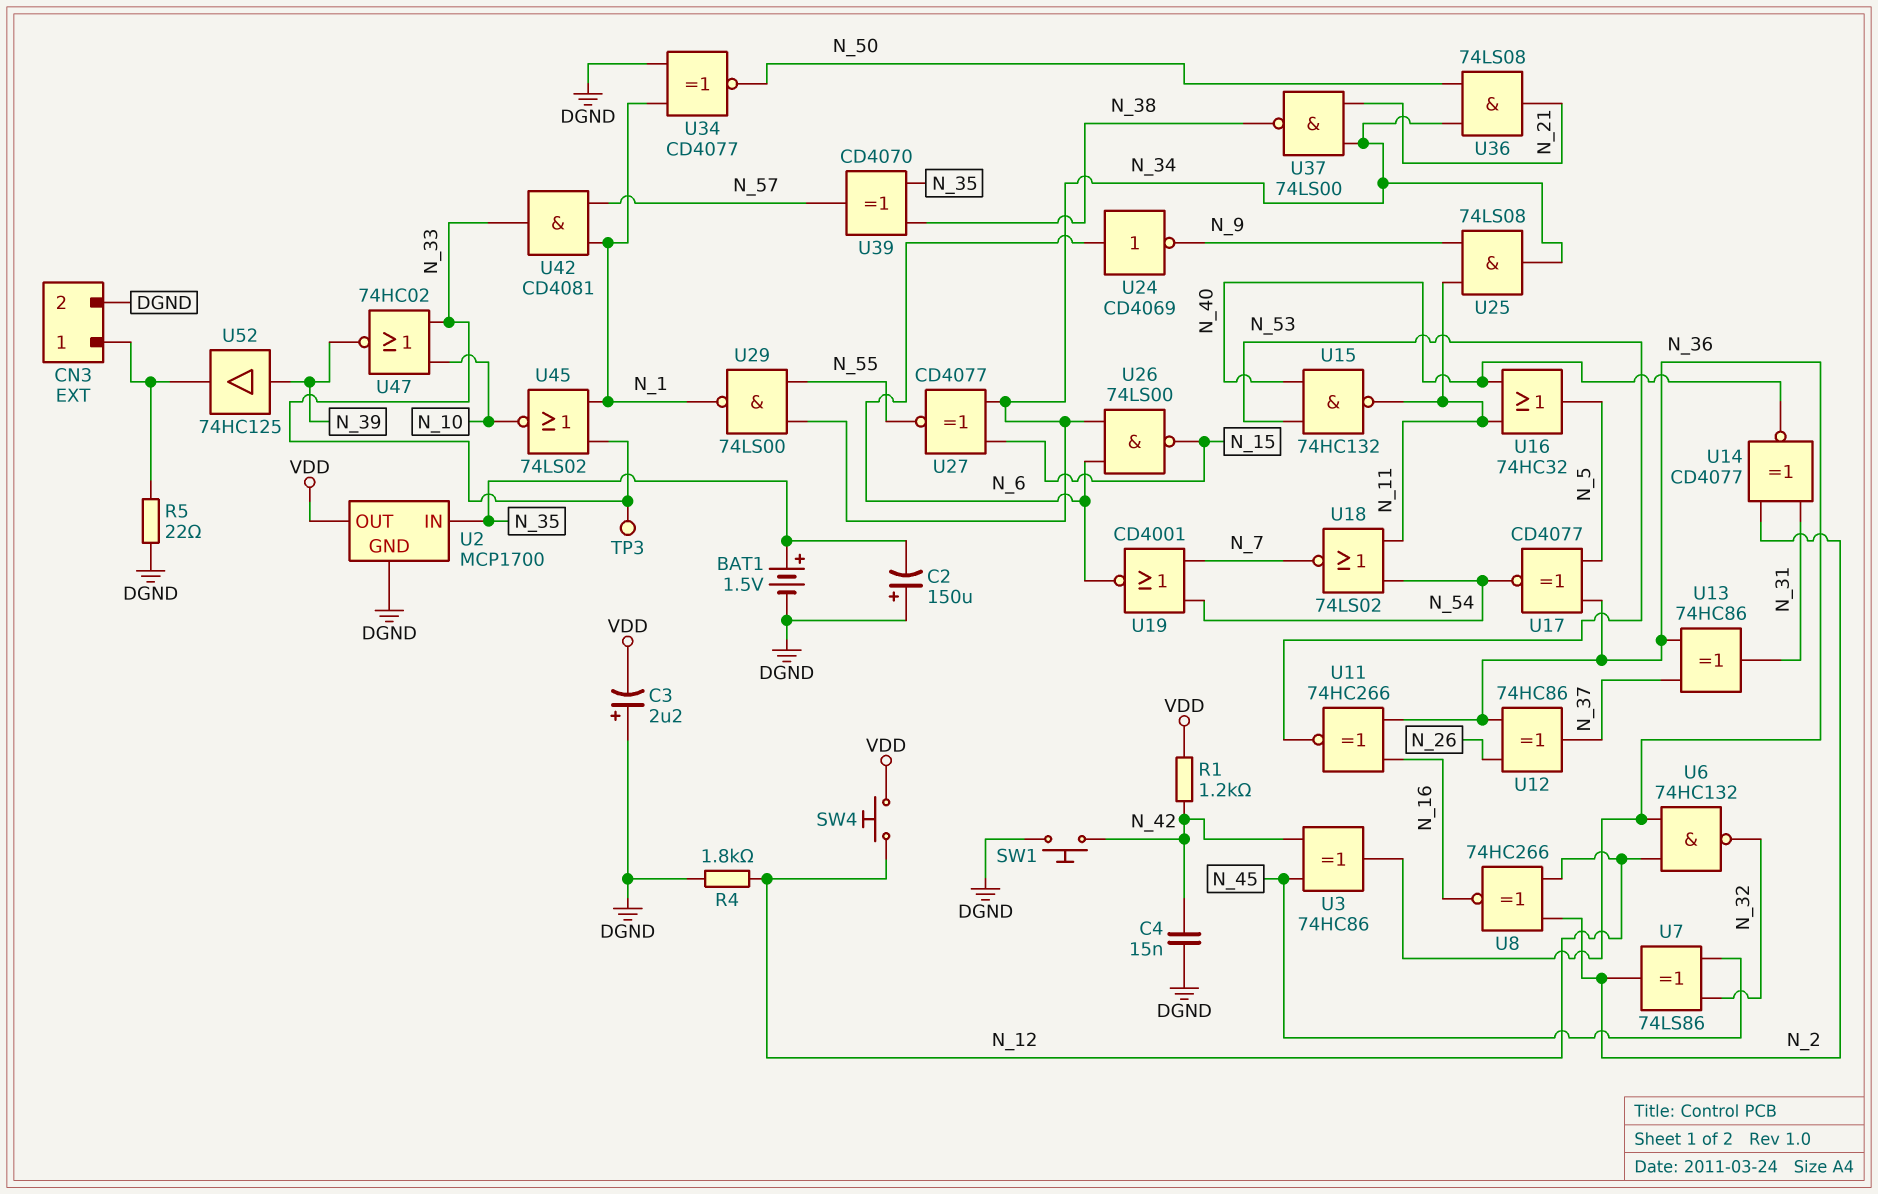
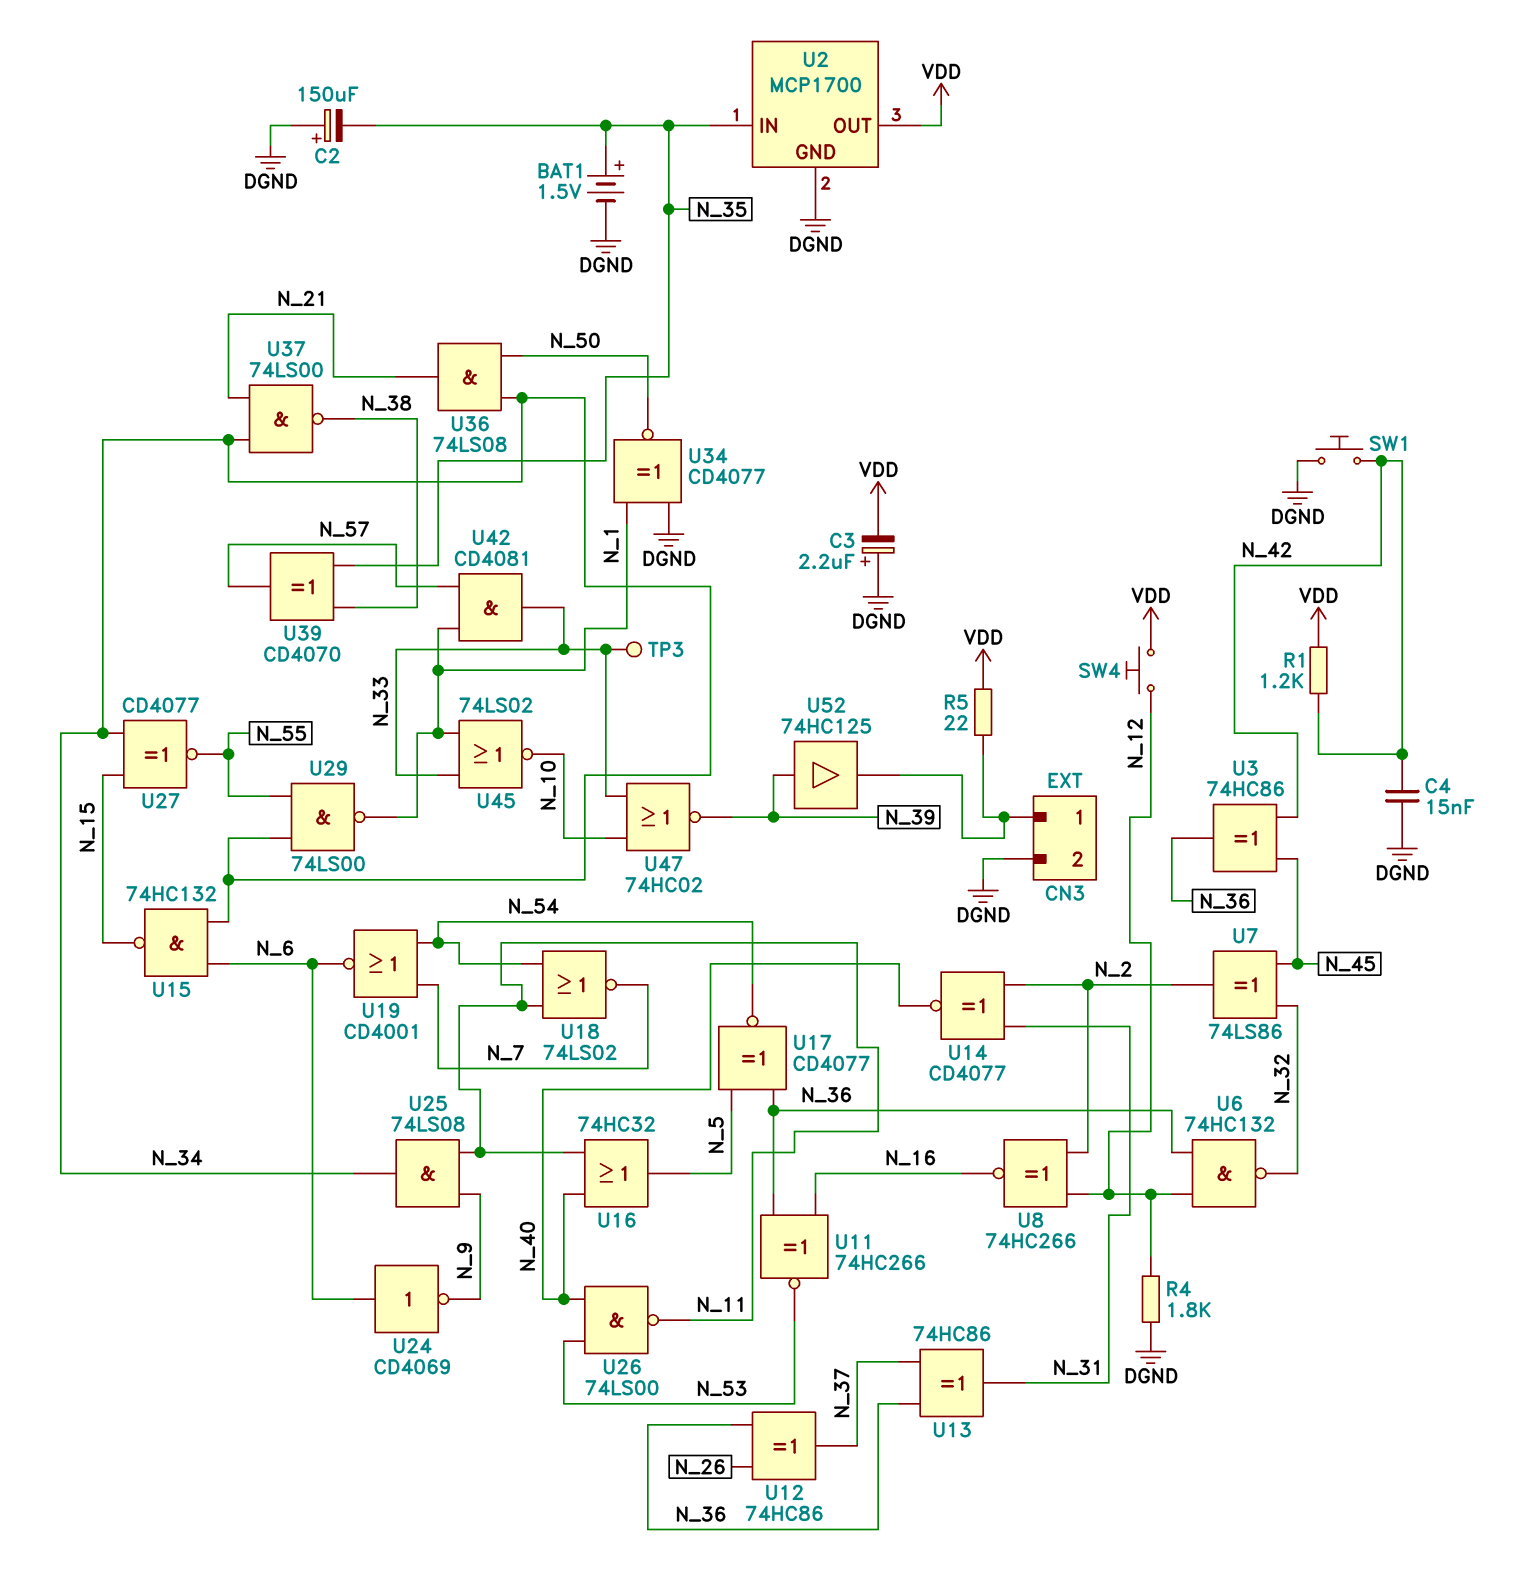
R5: 22 (CN3/1, DGND) -> 22 (CN3/1, VDD)
U15: NAND 74HC132 (in N_40, in N_53, out N_11) -> NAND 74HC132 (in N_6, in N_34, out N_15)
U26: NAND 74LS00 (in N_6, in N_34, out N_15) -> NAND 74LS00 (in N_40, in N_53, out N_11)

